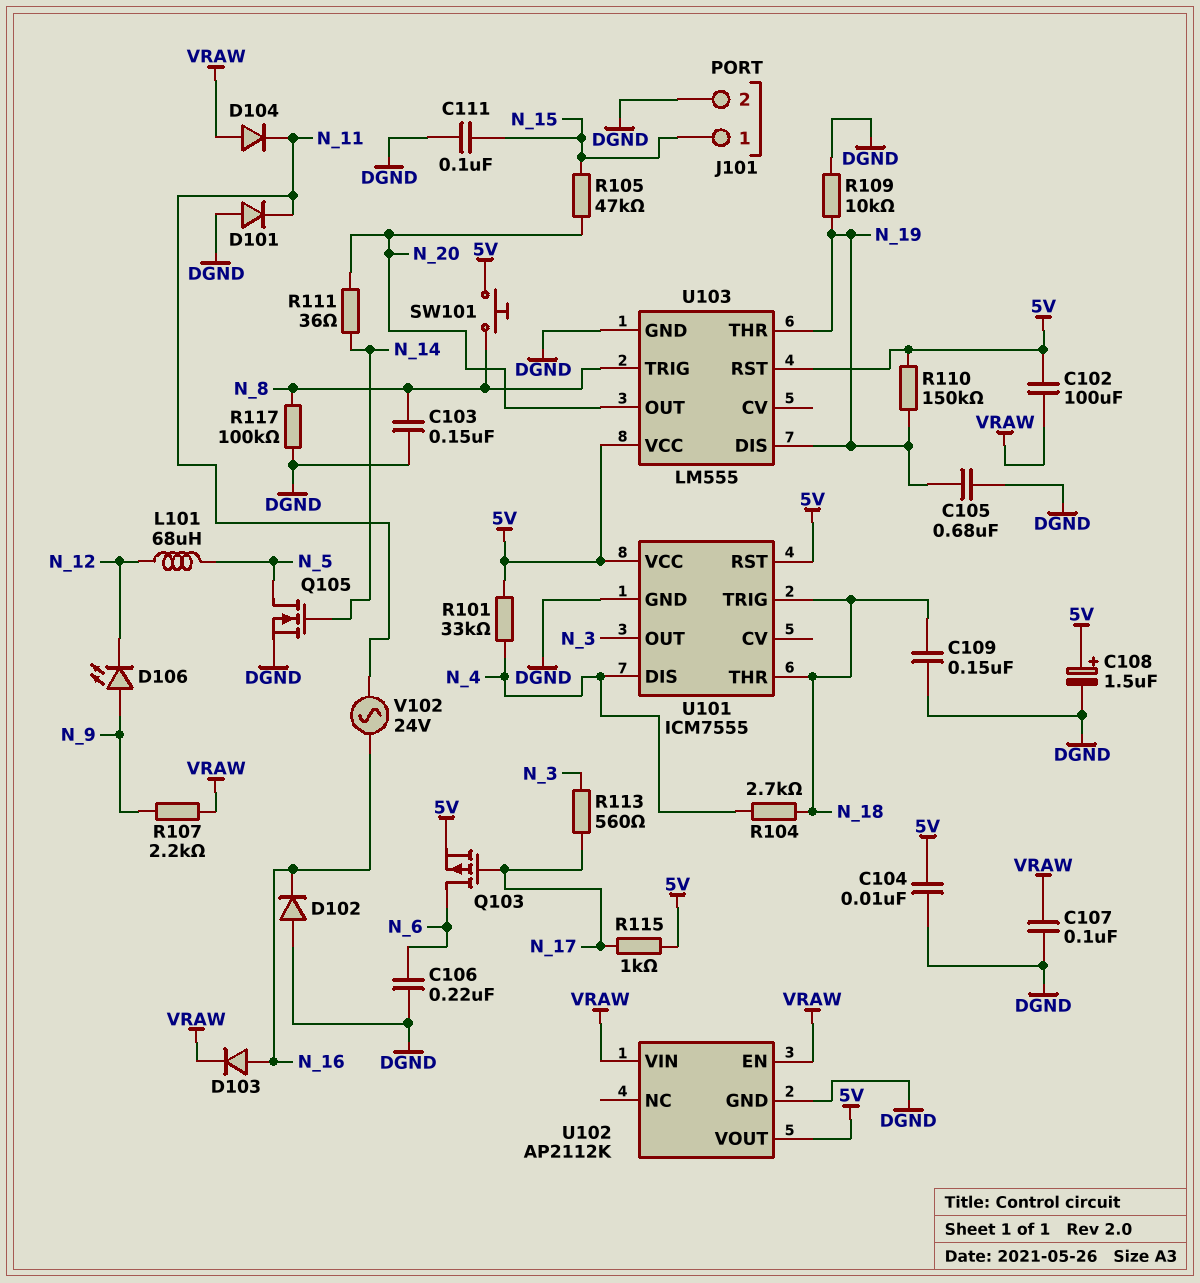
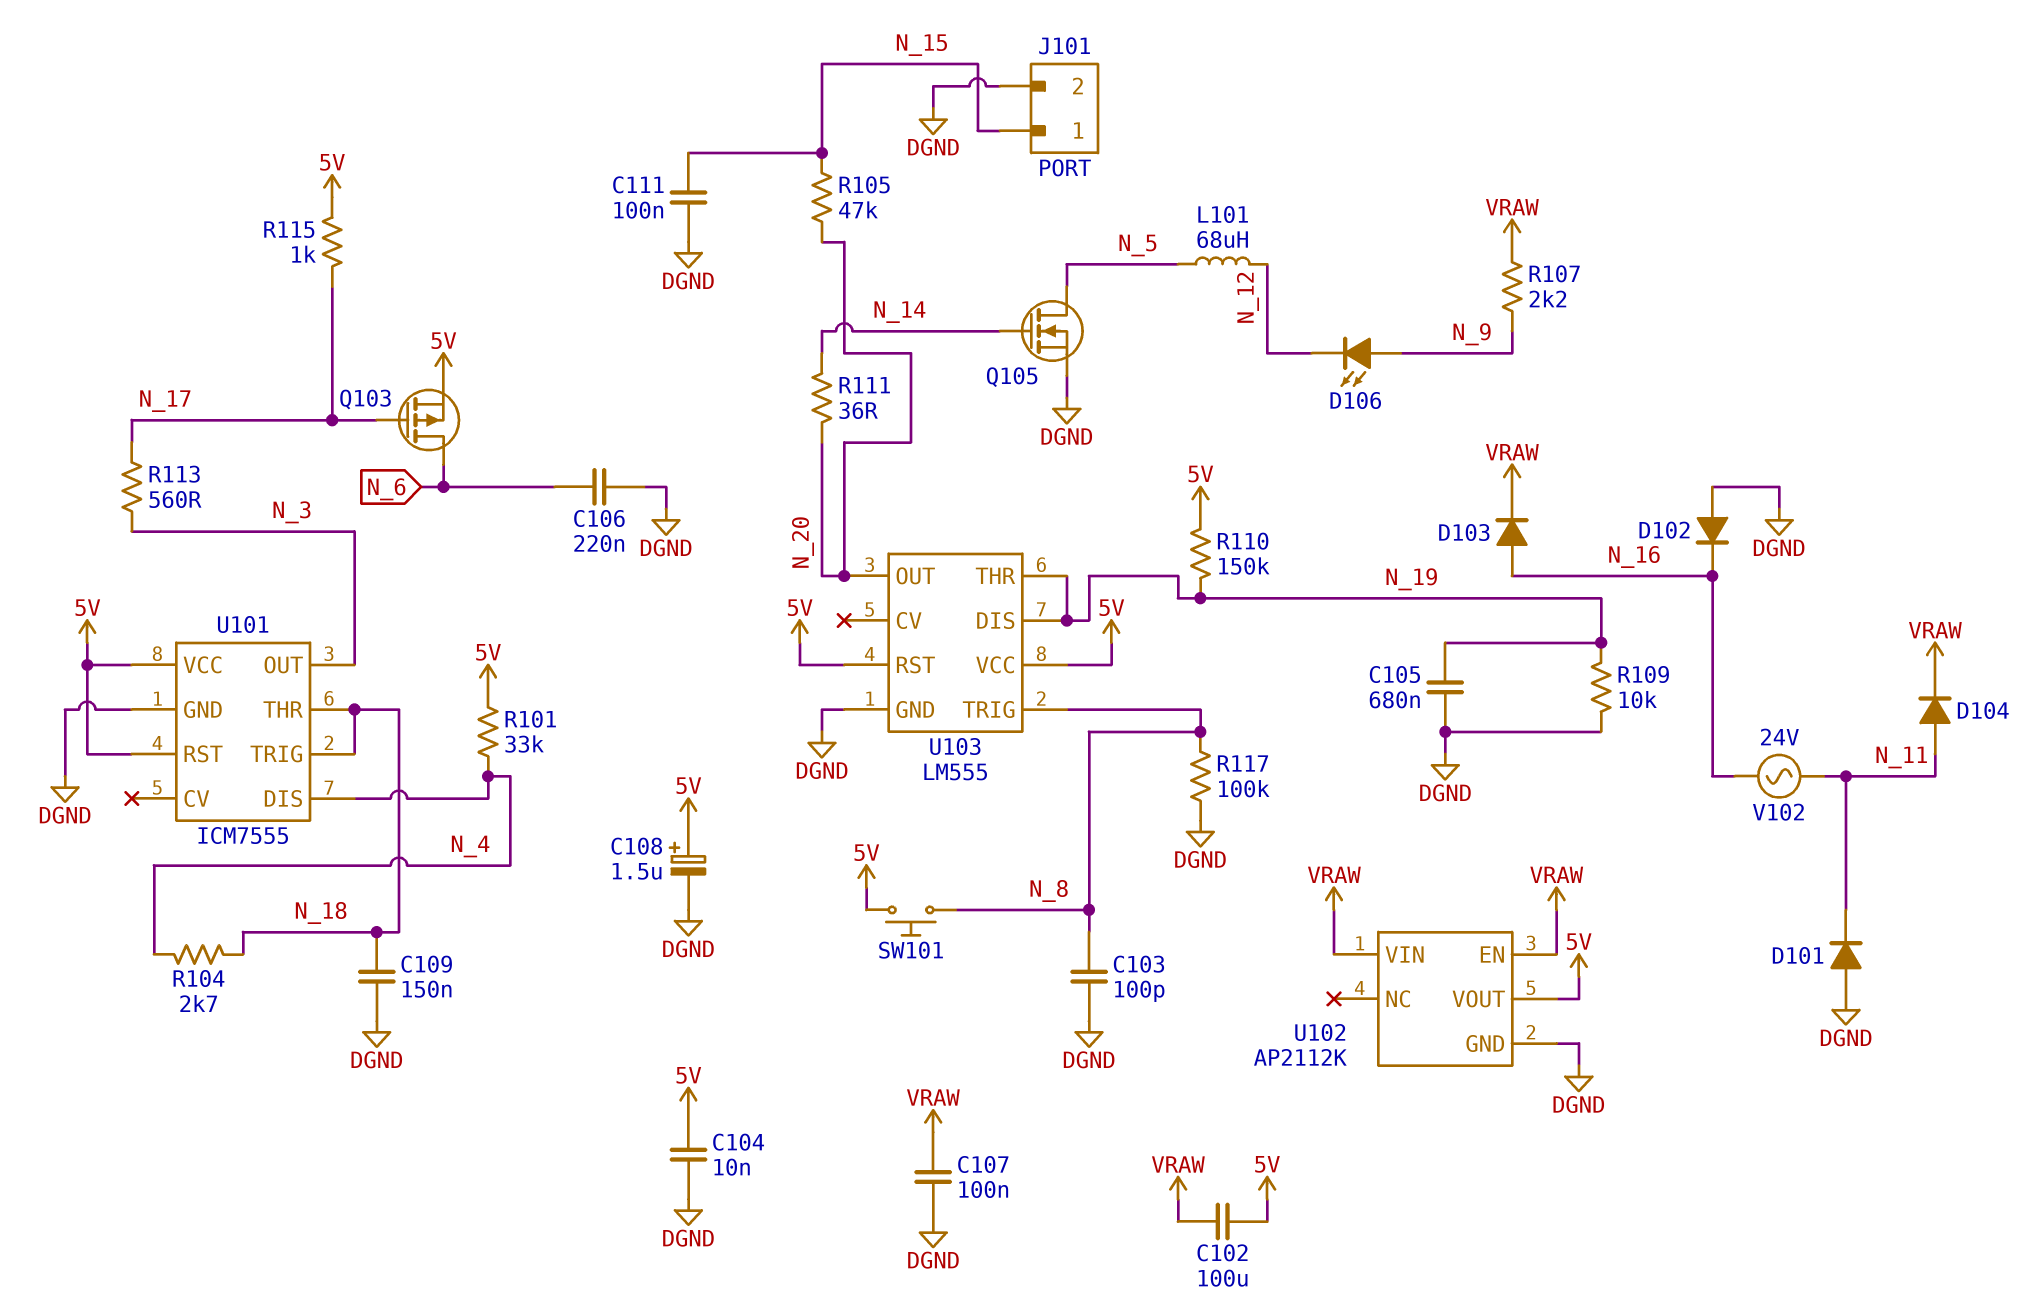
C103: 150nF (DGND, N_8) -> 100pF (DGND, N_8)
D104: diode (A VRAW, K N_11) -> diode (A N_11, K VRAW)

